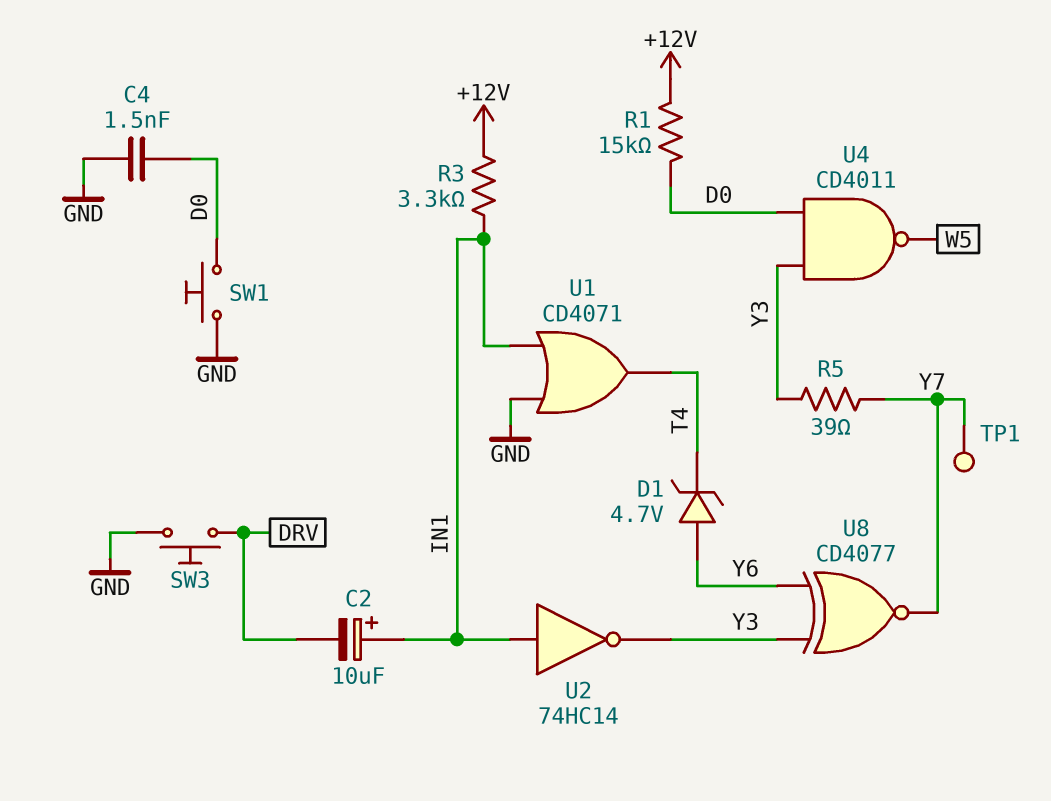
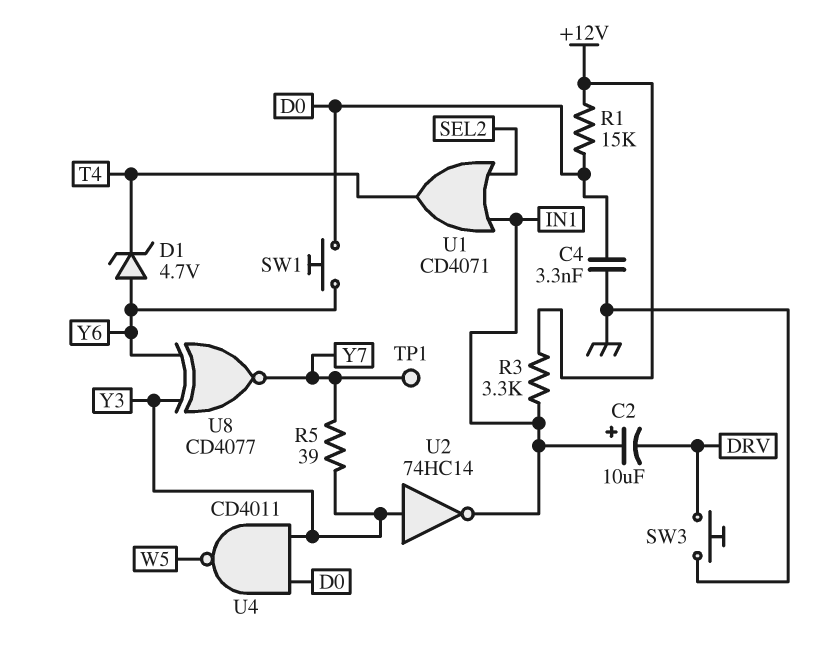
C4: 1.5nF (D0, GND) -> 3.3nF (D0, GND)
SW1: button (D0, GND) -> button (D0, Y6)
U1: OR CD4071 (in GND, in IN1, out T4) -> OR CD4071 (in IN1, in SEL2, out T4)
U2: NOT 74HC14 (in IN1, out Y3) -> NOT 74HC14 (in Y3, out IN1)

